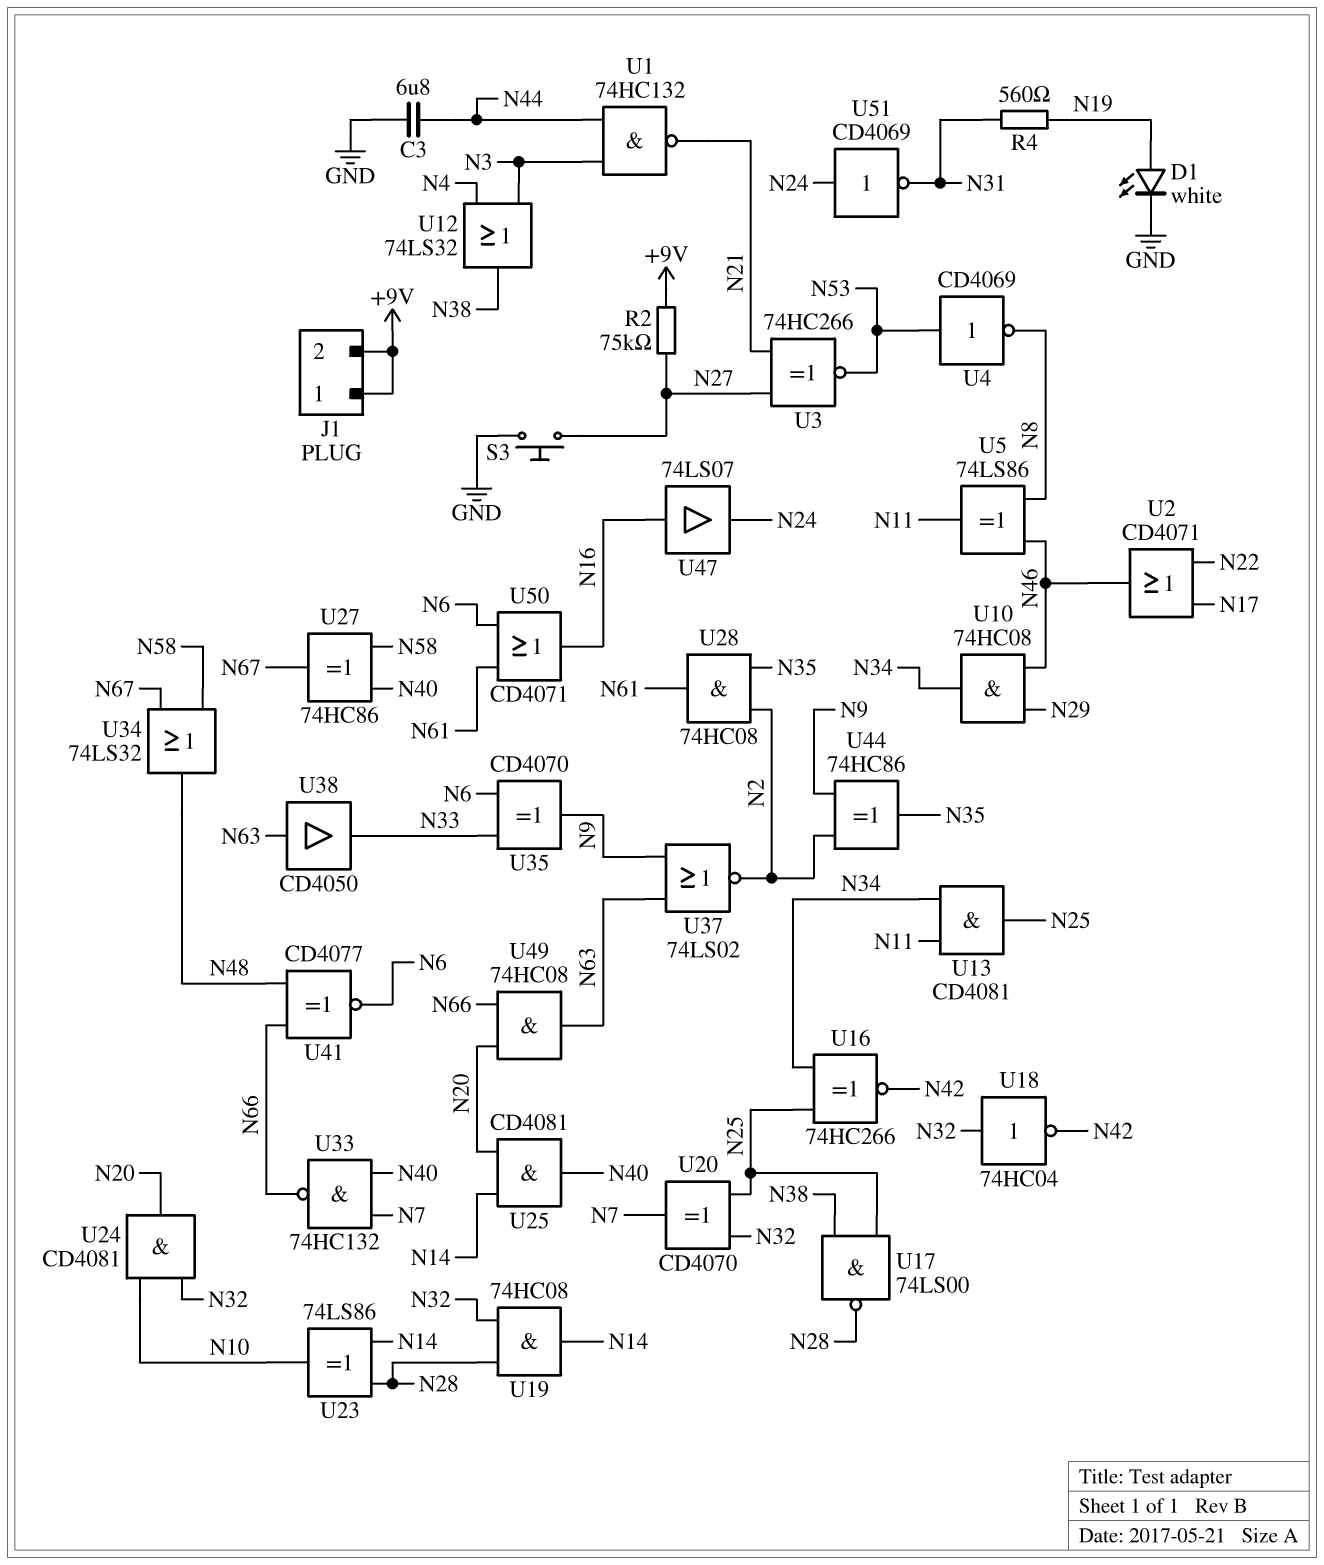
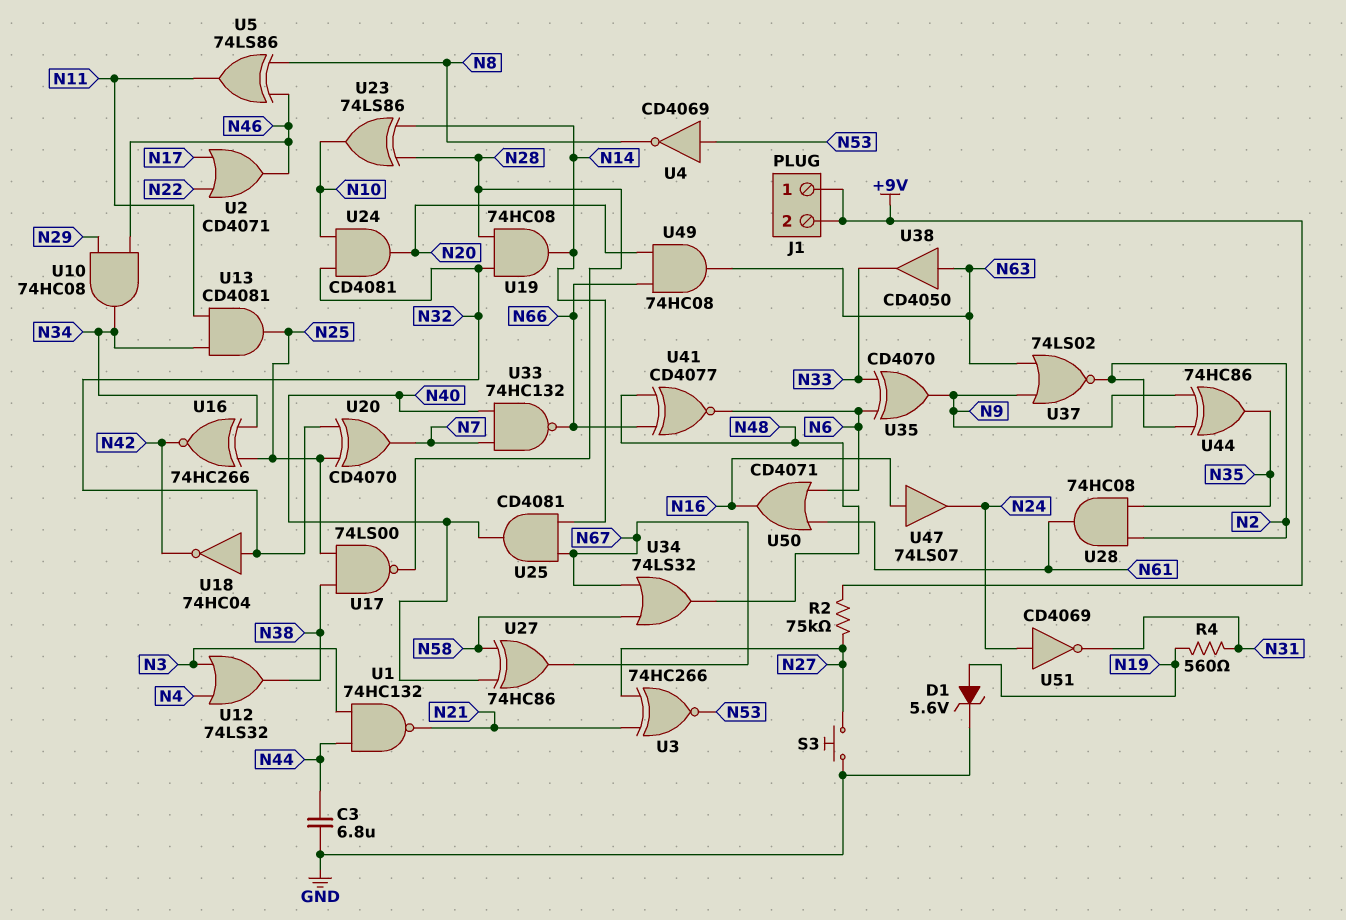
D1: LED white (A N19, K GND) -> zener 5.6V (A N19, K GND)
U25: AND CD4081 (in N14, in N20, out N40) -> AND CD4081 (in N14, in N67, out N40)

